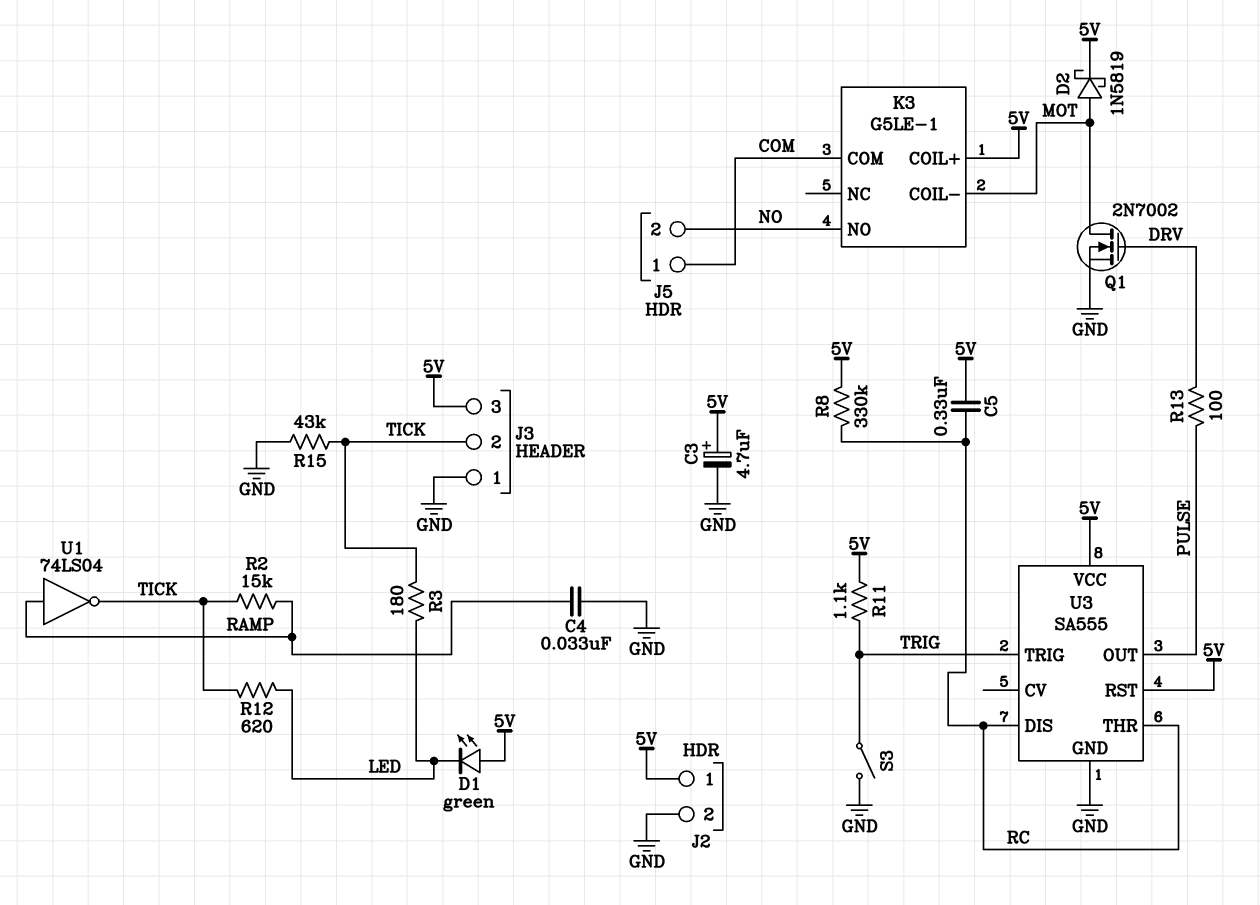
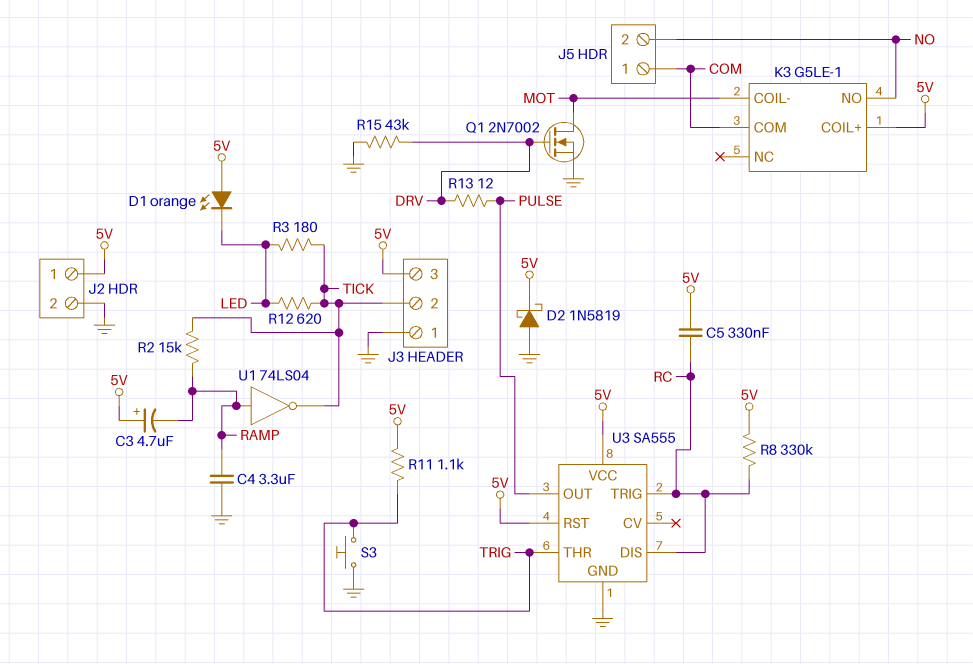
C3: 4.7uF (plus 5V, minus GND) -> 4.7uF (plus 5V, minus RAMP)
C4: 33nF (GND, RAMP) -> 3.3uF (GND, RAMP)
D1: LED green (A 5V, K LED) -> LED orange (A 5V, K LED)
D2: schottky 1N5819 (A MOT, K 5V) -> schottky 1N5819 (A GND, K 5V)
R13: 100 (DRV, PULSE) -> 12 (DRV, PULSE)
R15: 43k (GND, TICK) -> 43k (DRV, GND)
S3: switch (GND, TRIG) -> button (GND, TRIG)
U3 pin THR: RC -> TRIG
U3 pin TRIG: TRIG -> RC

